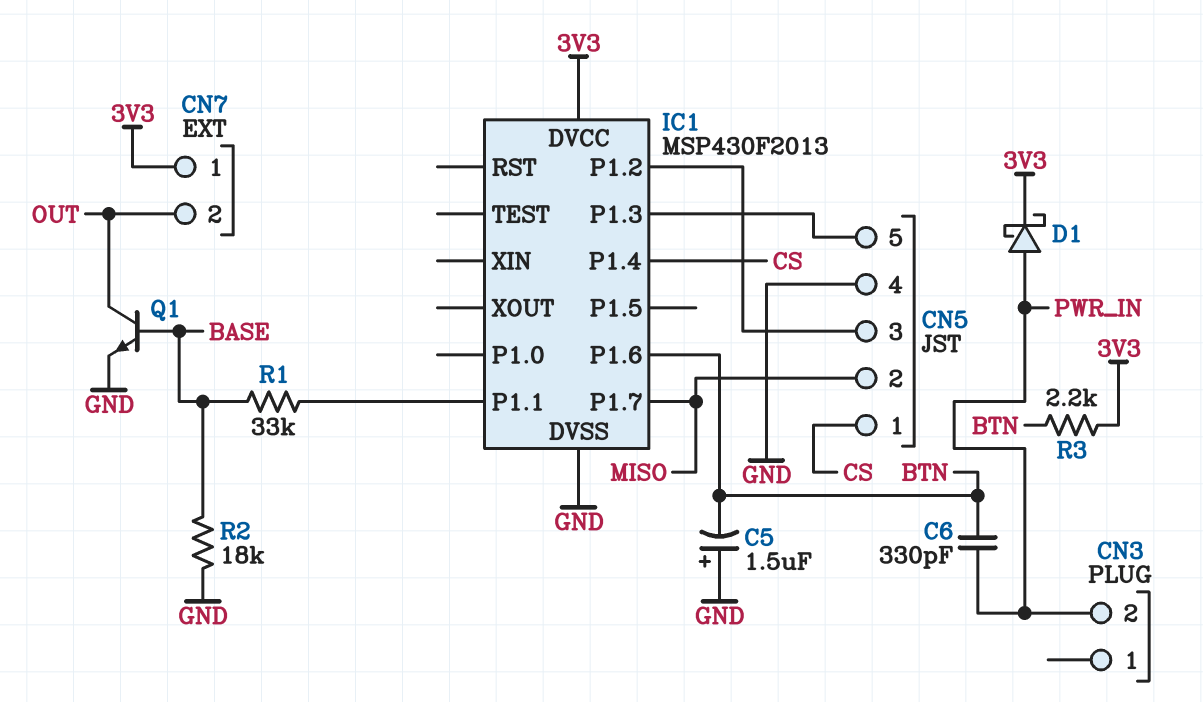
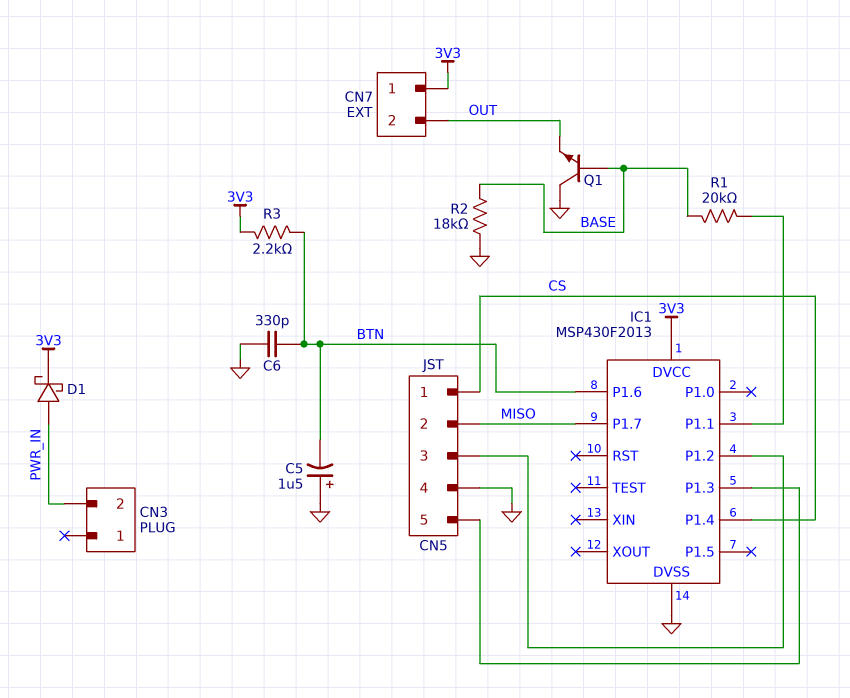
C6: 330pF (BTN, PWR_IN) -> 330pF (BTN, GND)
Q1: NPN (B BASE, C OUT, E GND) -> NPN (B BASE, C GND, E OUT)
R1: 33k (BASE, IC1/P1.1) -> 20k (BASE, IC1/P1.1)

